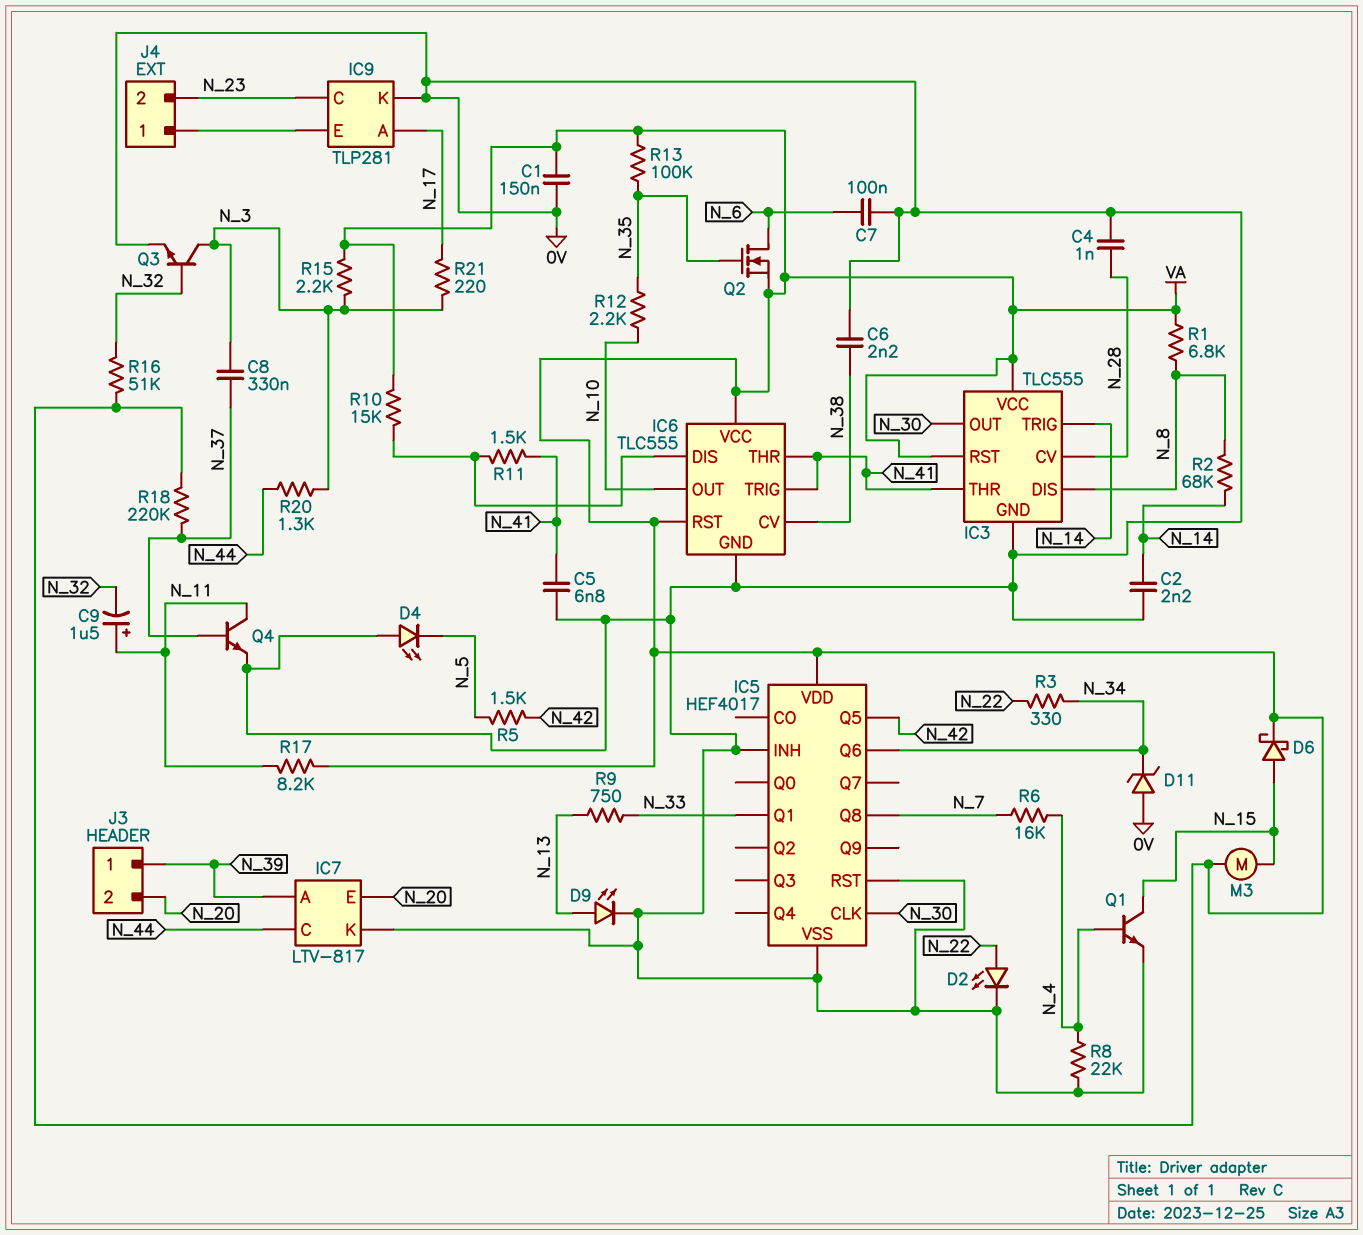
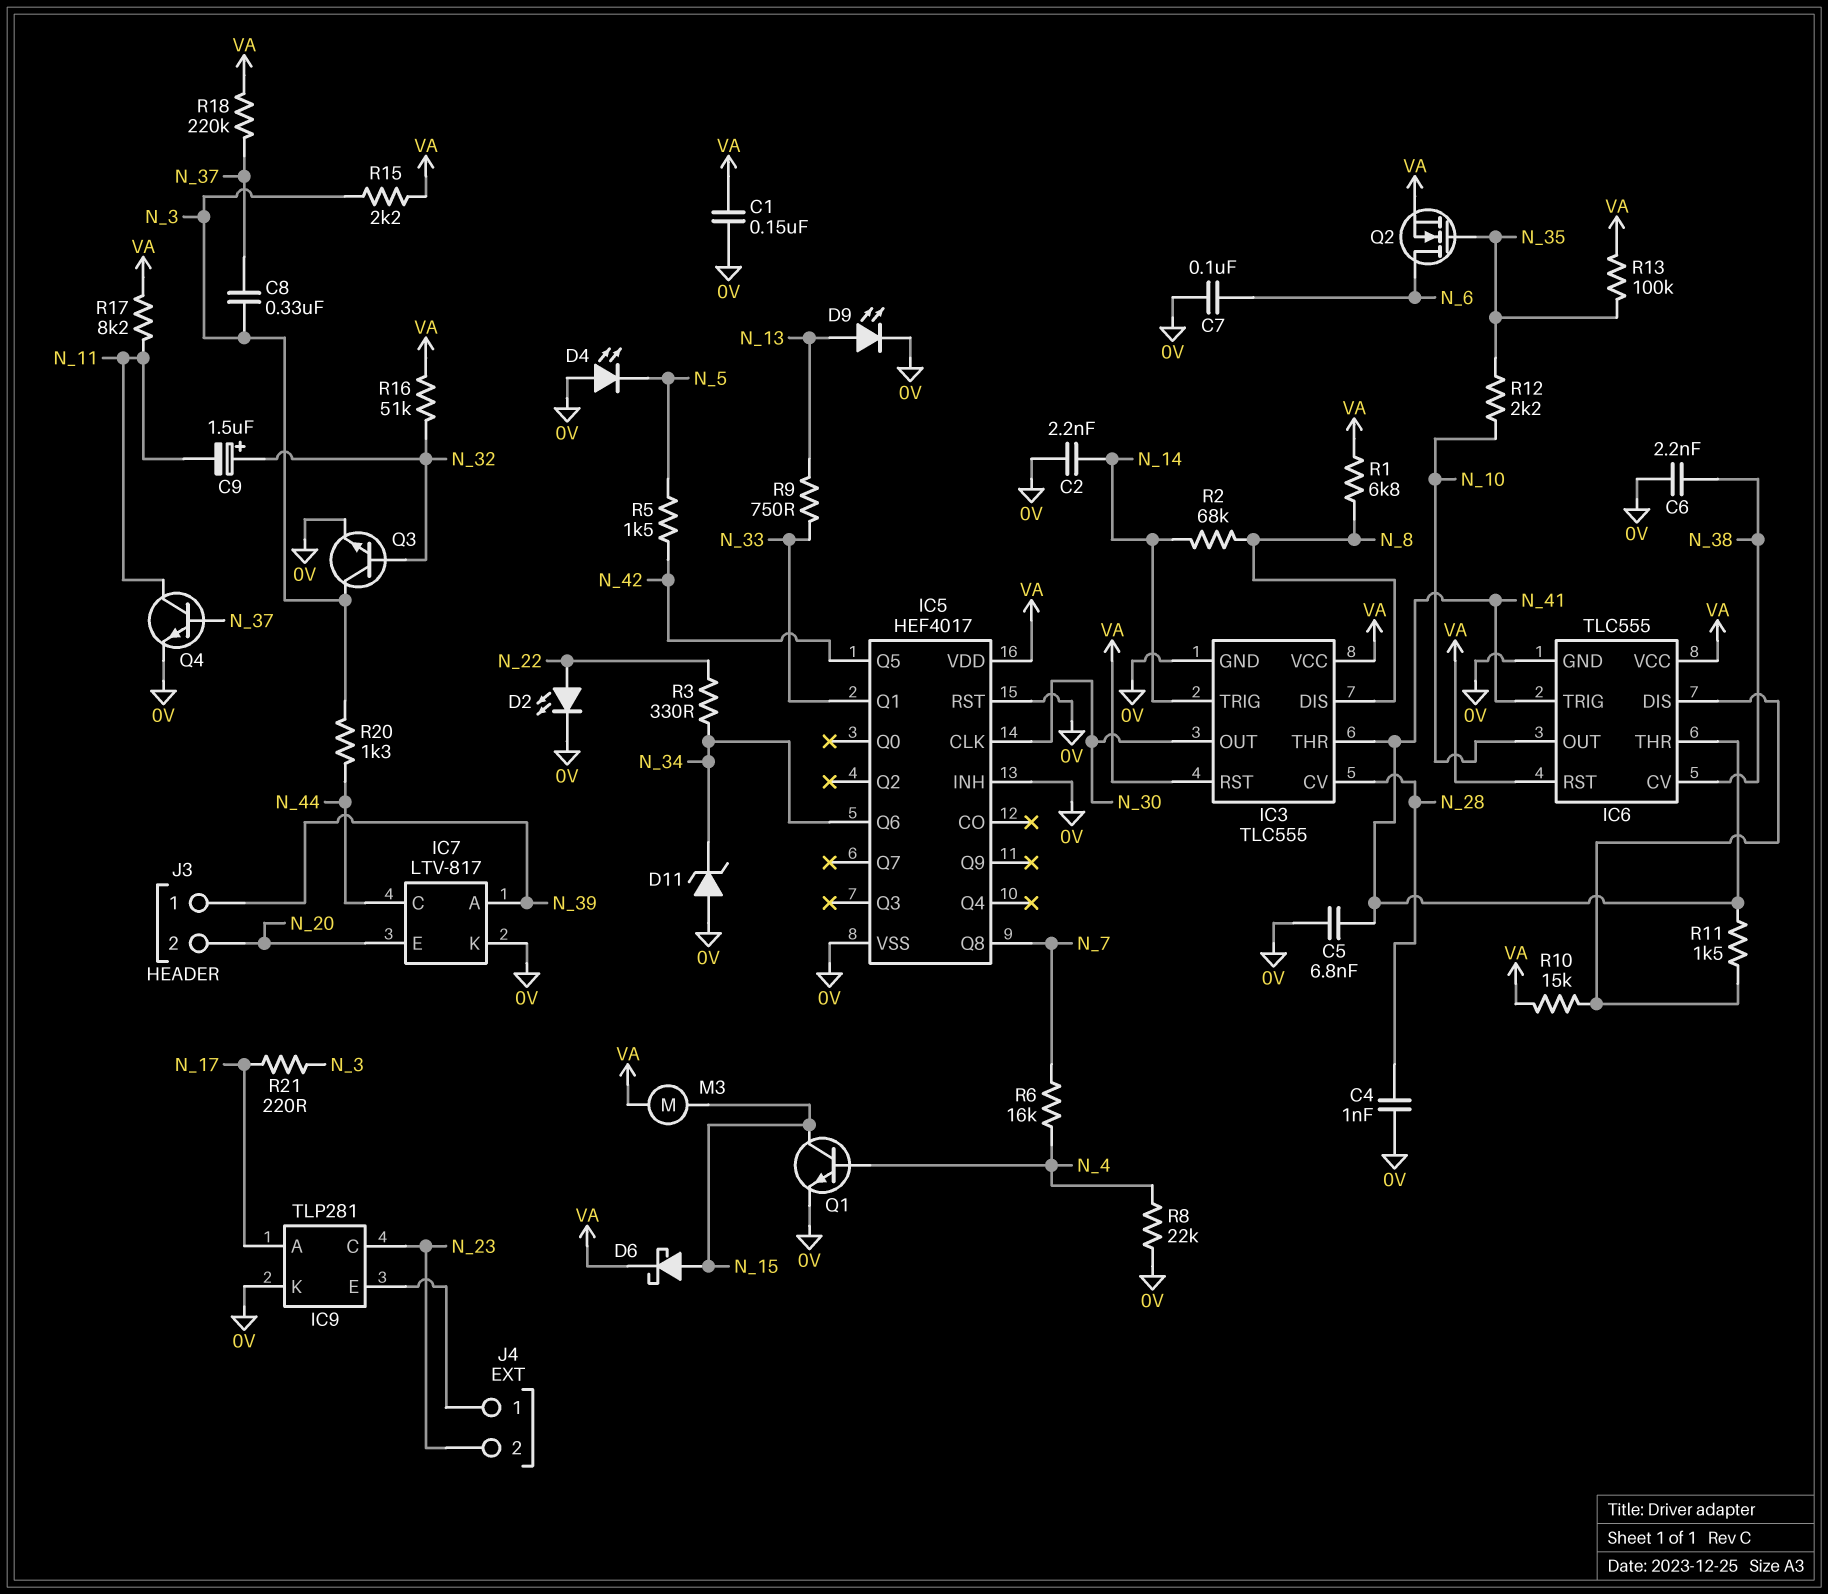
C9: 1.5uF (plus N_11, minus N_32) -> 1.5uF (plus N_32, minus N_11)

